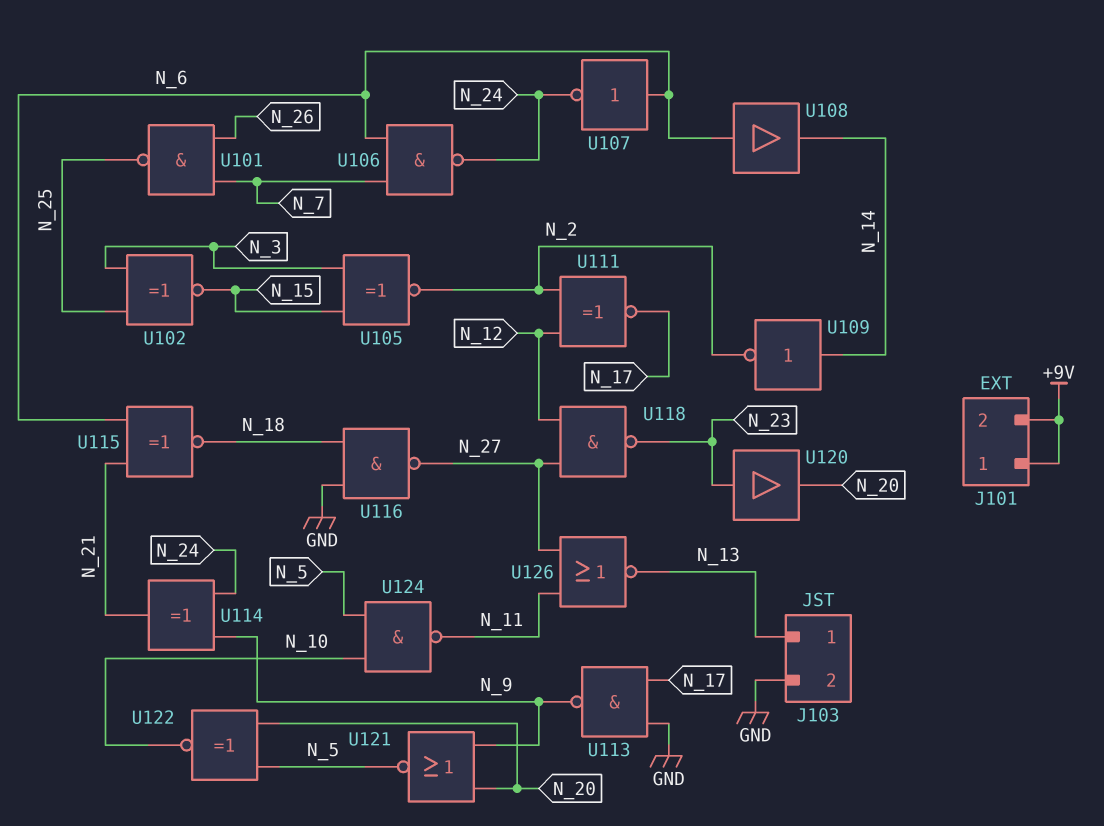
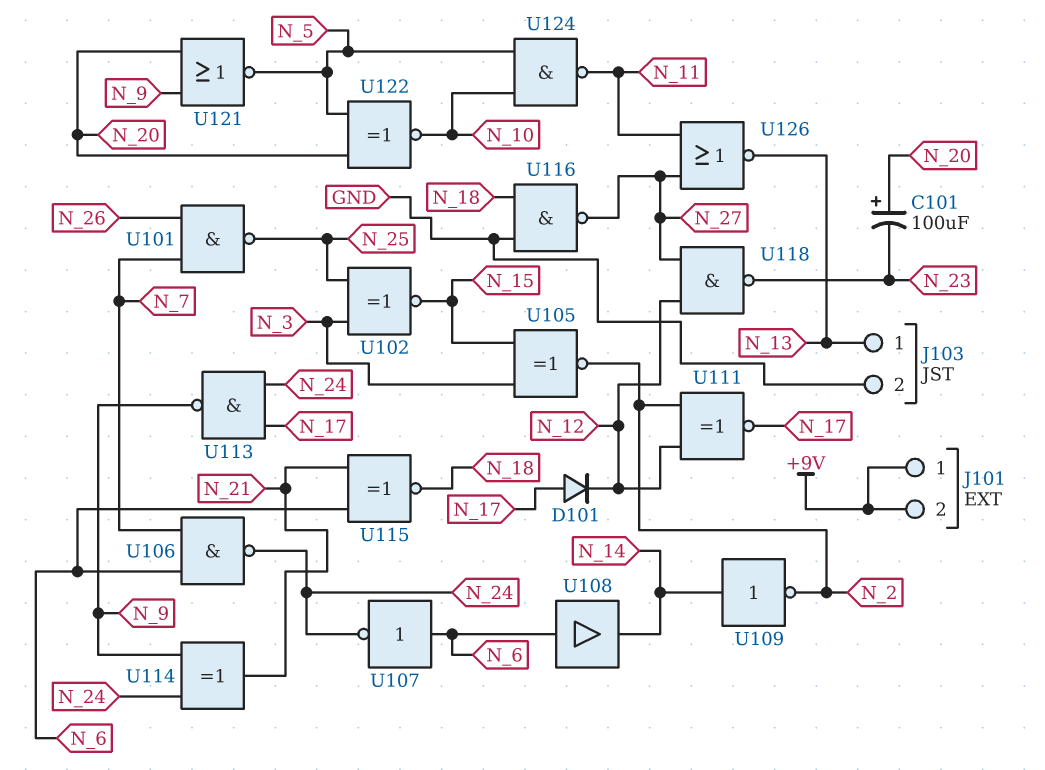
C101: none -> 100uF (plus N_20, minus N_23)
D101: none -> diode (A N_17, K N_12)
U113: NAND (in GND, in N_17, out N_9) -> NAND (in N_17, in N_24, out N_9)
U120: buffer (in N_23, out N_20) -> none

